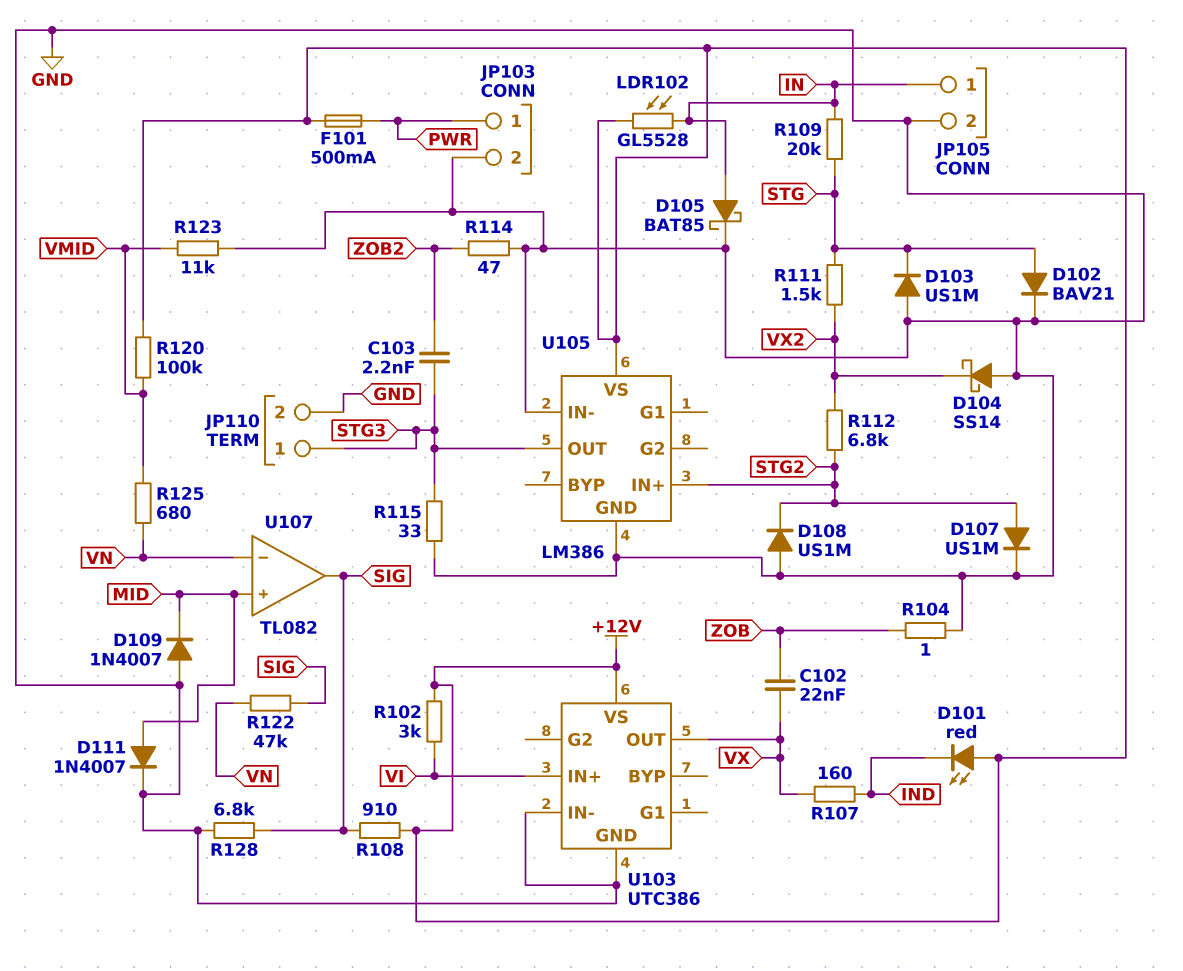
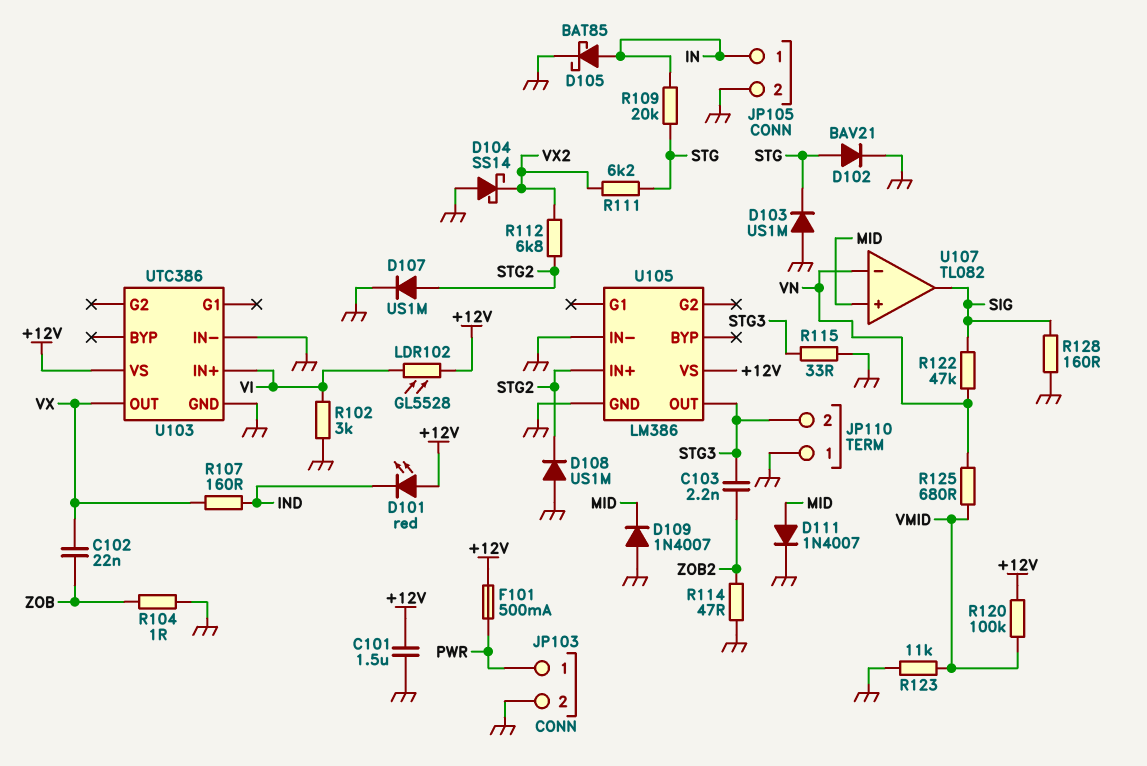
C101: none -> 1.5uF (+12V, GND)
JP110 pin 1: STG3 -> GND
JP110 pin 2: GND -> STG3
LDR102: GL5528 (+12V, IN) -> GL5528 (+12V, VI)
R102: 3k (+12V, VI) -> 3k (GND, VI)
R108: 910 (+12V, SIG) -> none
R111: 1.5k (STG, VX2) -> 6.2k (STG, VX2)
R128: 6.8k (GND, SIG) -> 160 (GND, SIG)

